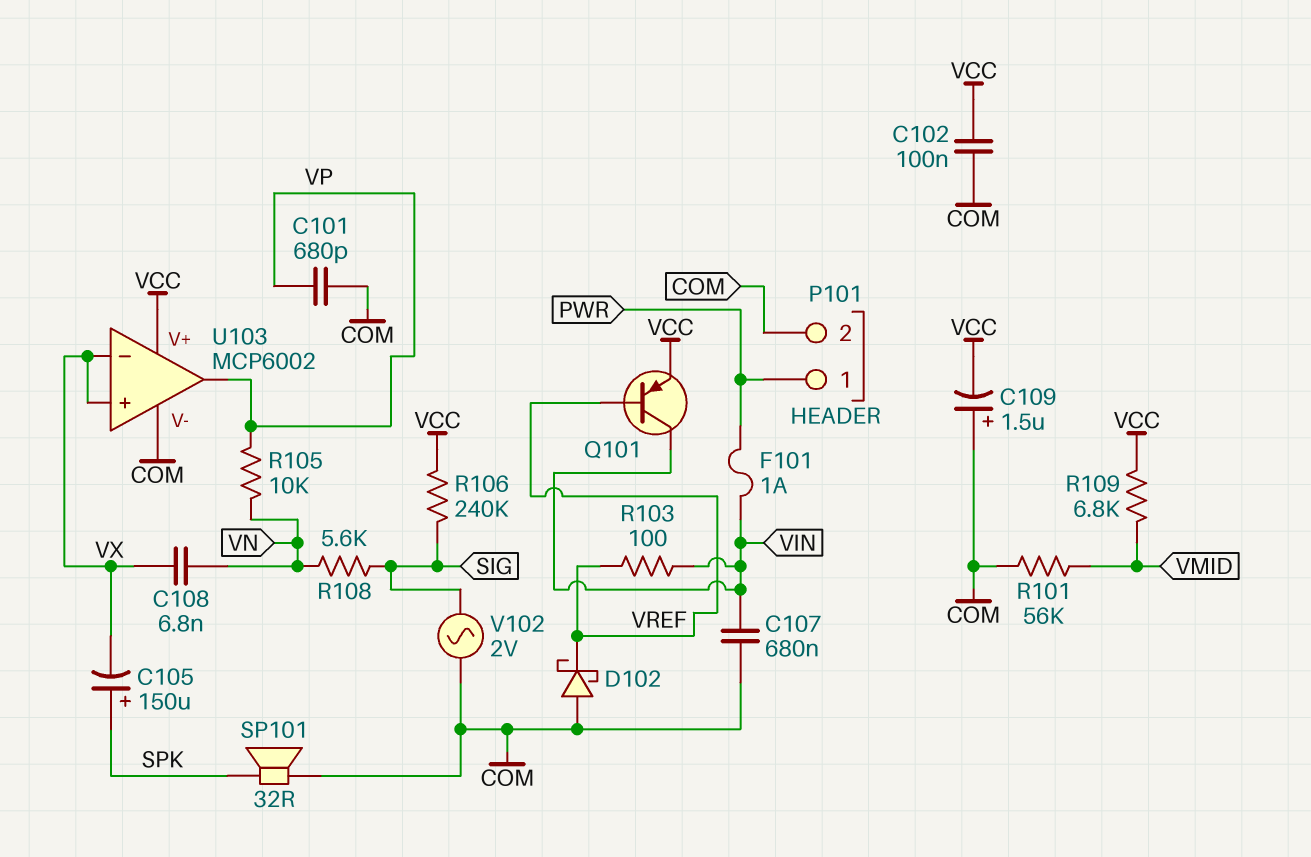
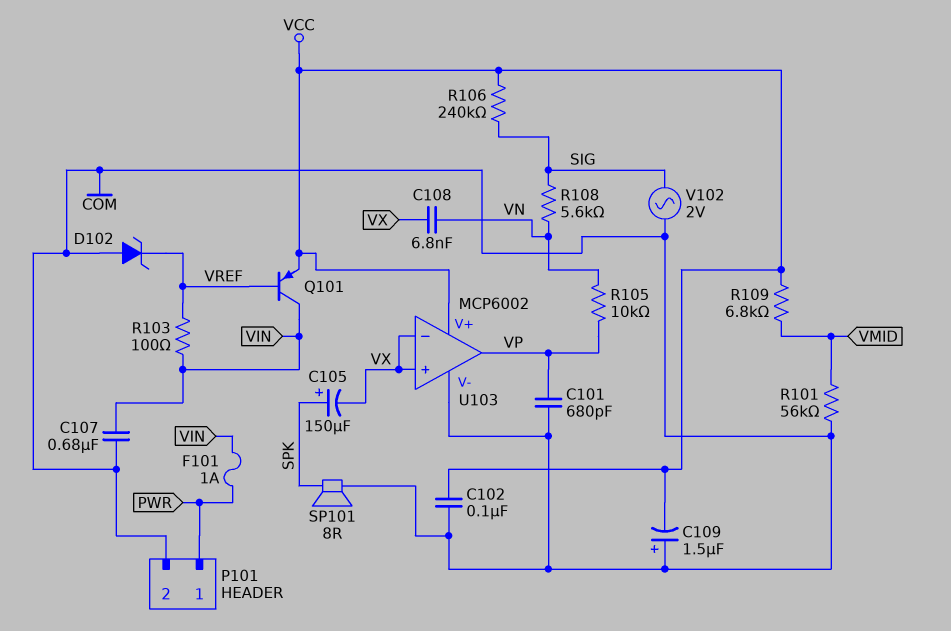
D102: schottky (A COM, K VREF) -> zener (A COM, K VREF)
SP101: speaker 32R (COM, SPK) -> speaker 8R (COM, SPK)

